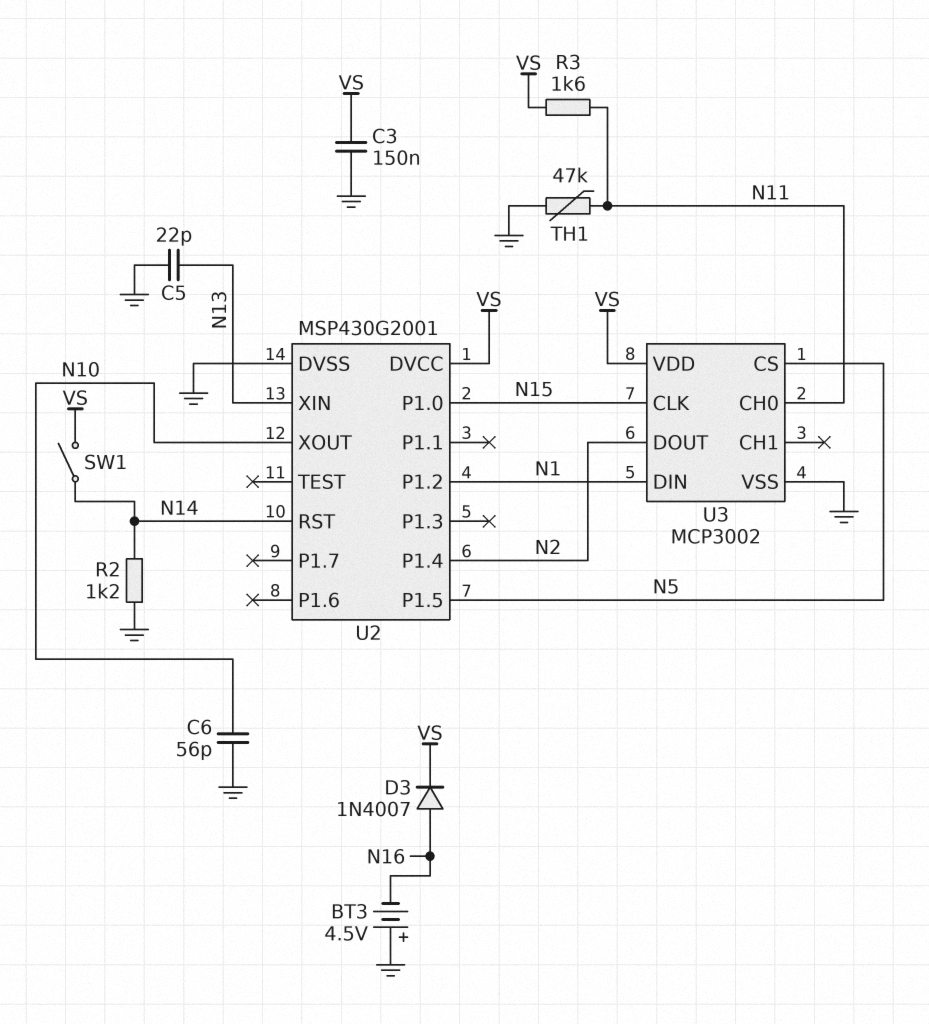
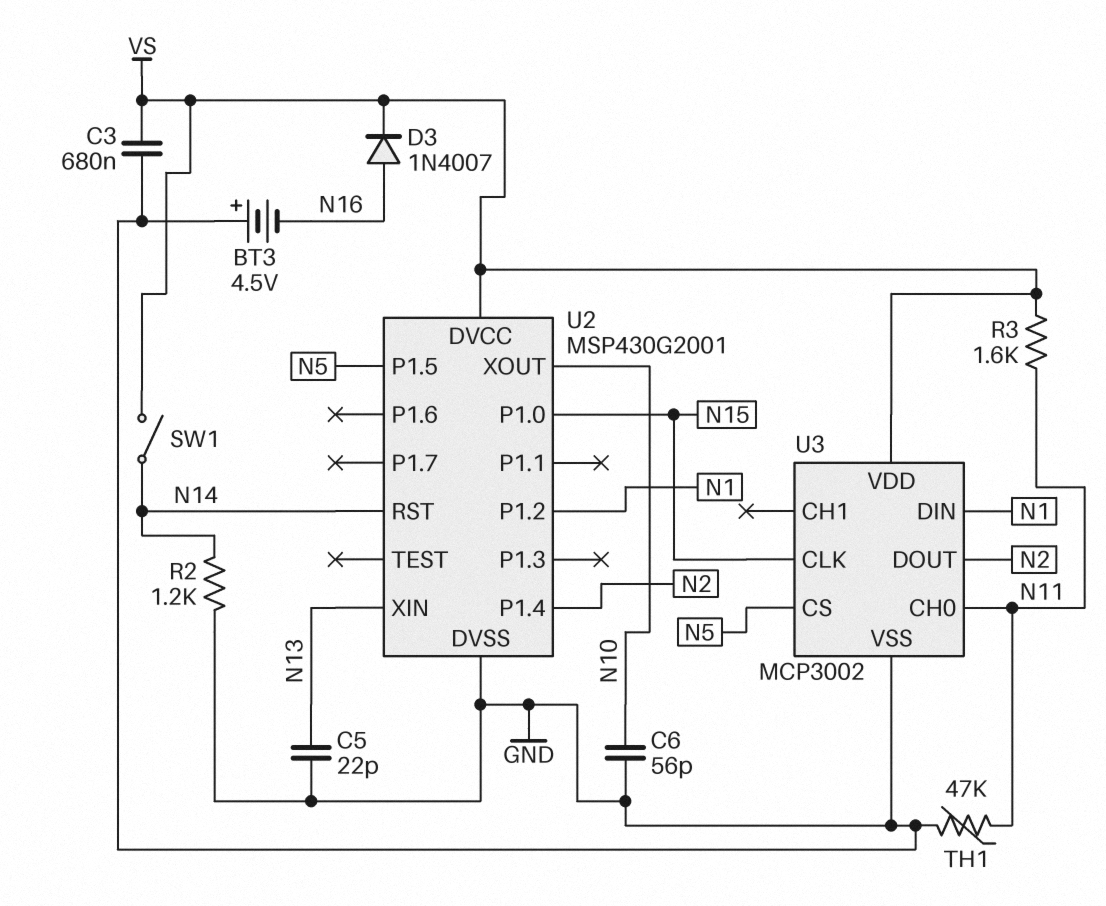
C3: 150nF (GND, VS) -> 680nF (GND, VS)

